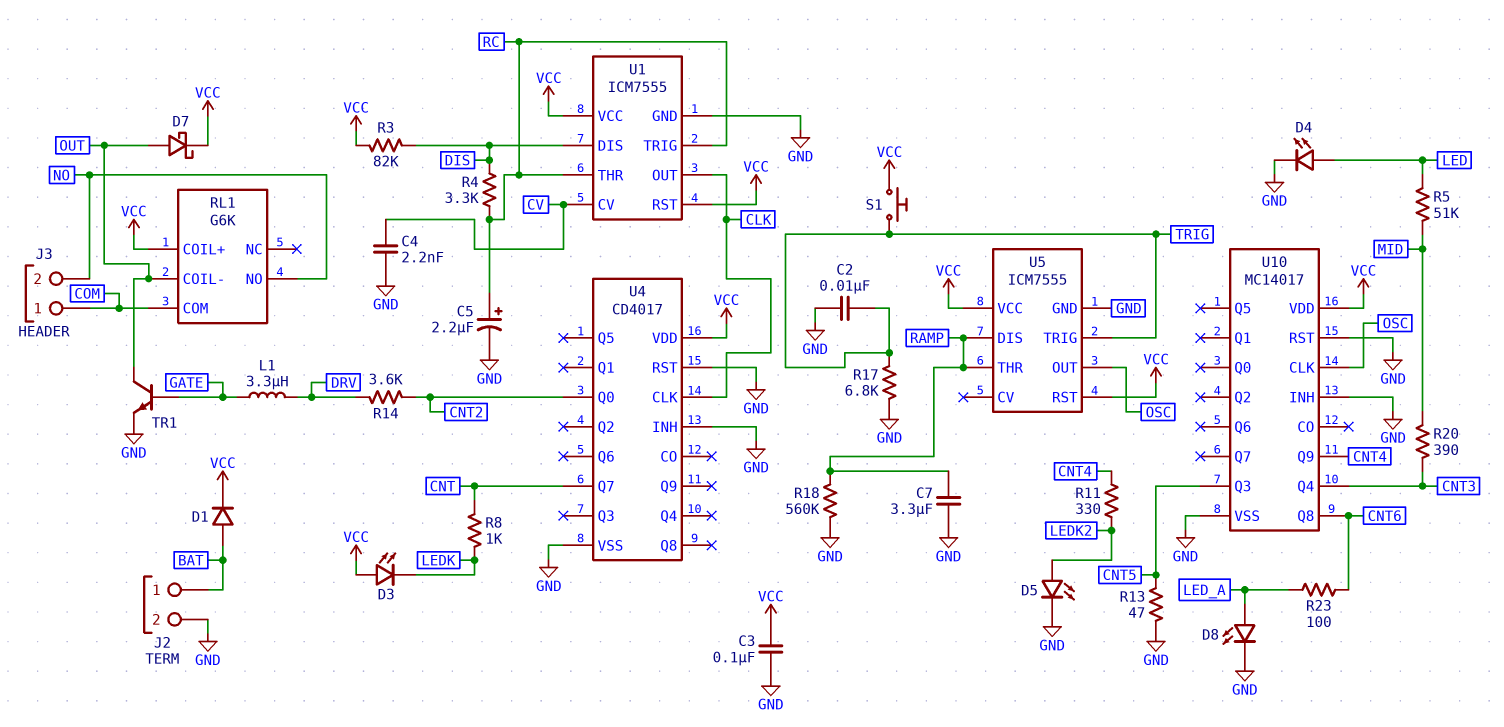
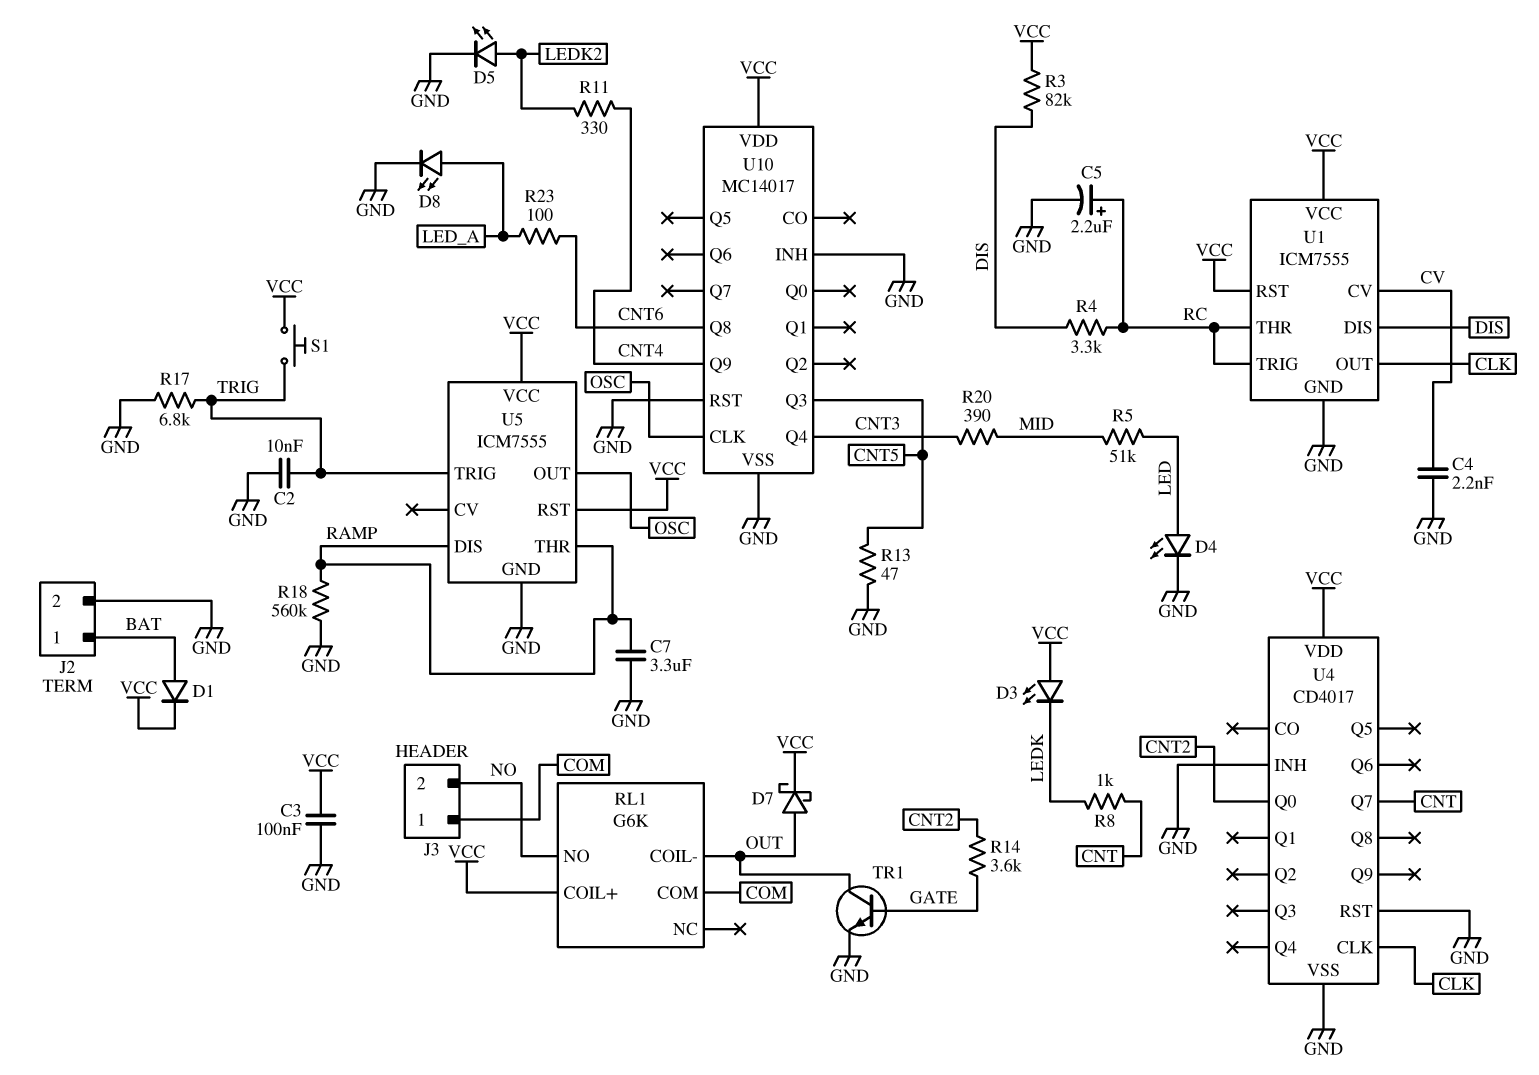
L1: 3.3uH (DRV, GATE) -> none
R14: 3.6k (CNT2, DRV) -> 3.6k (CNT2, GATE)

